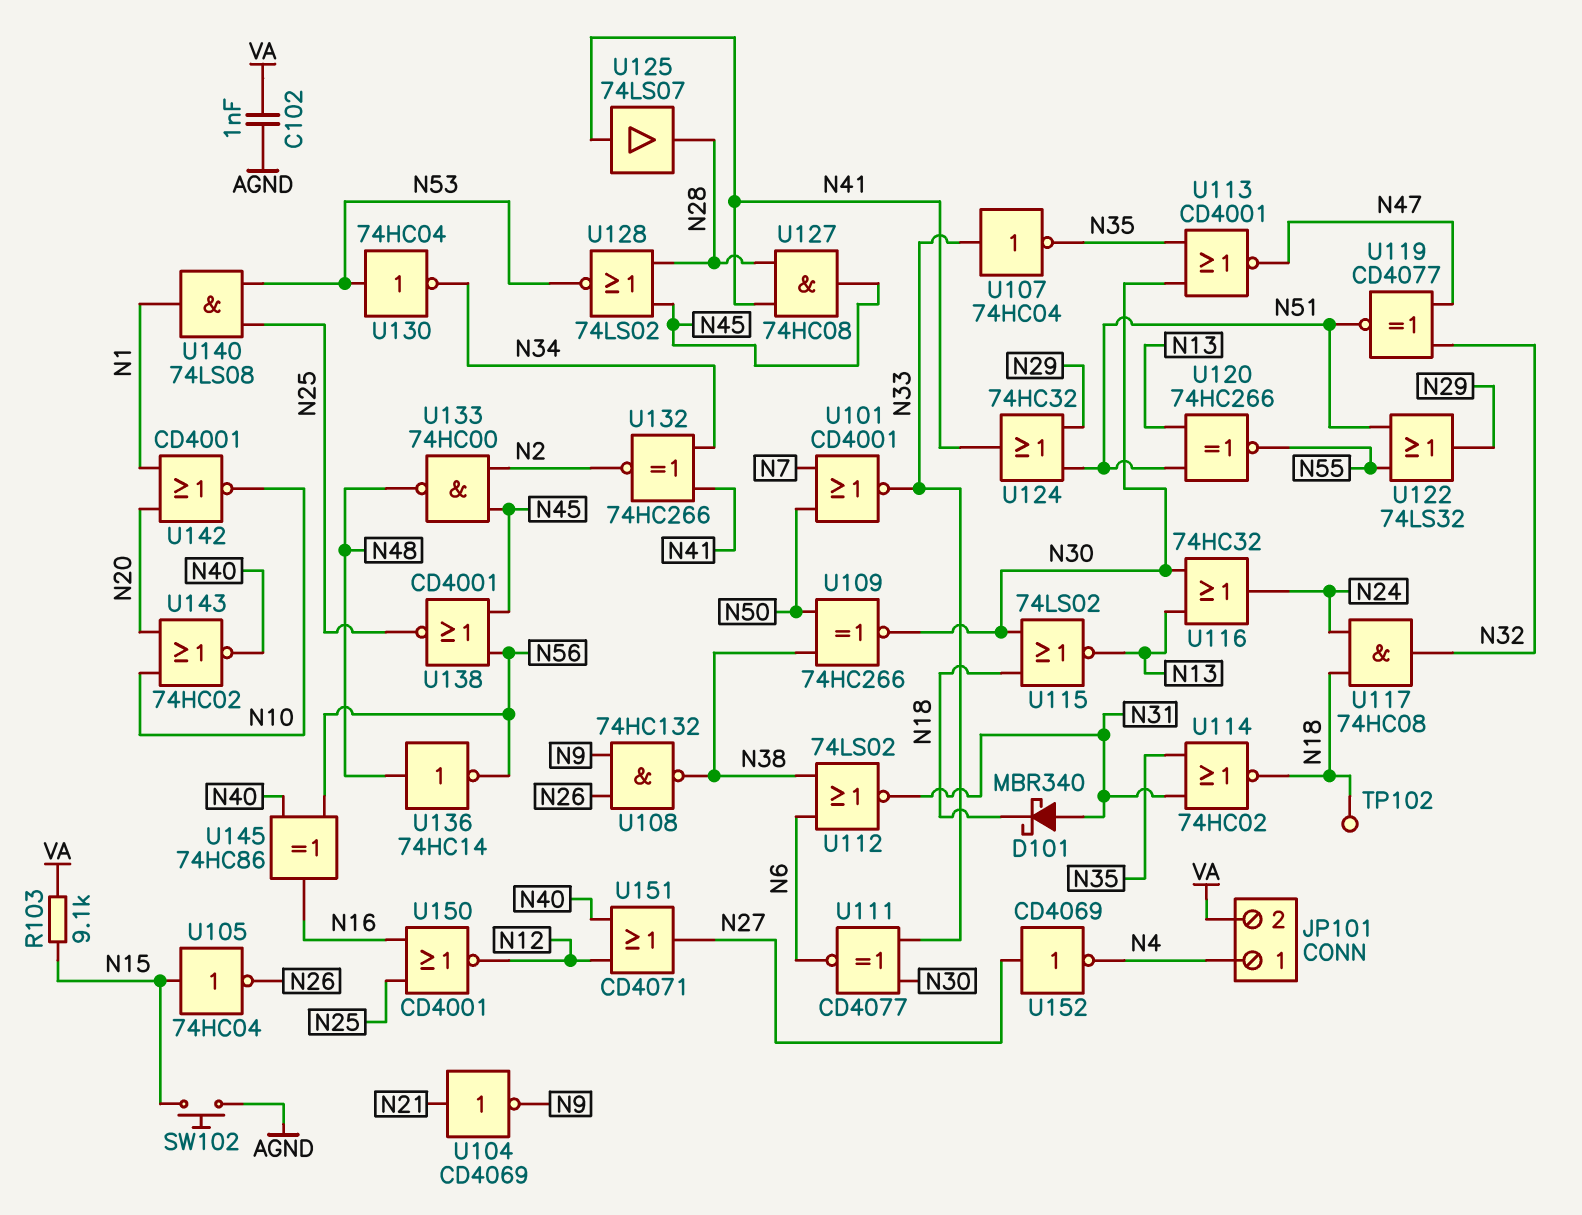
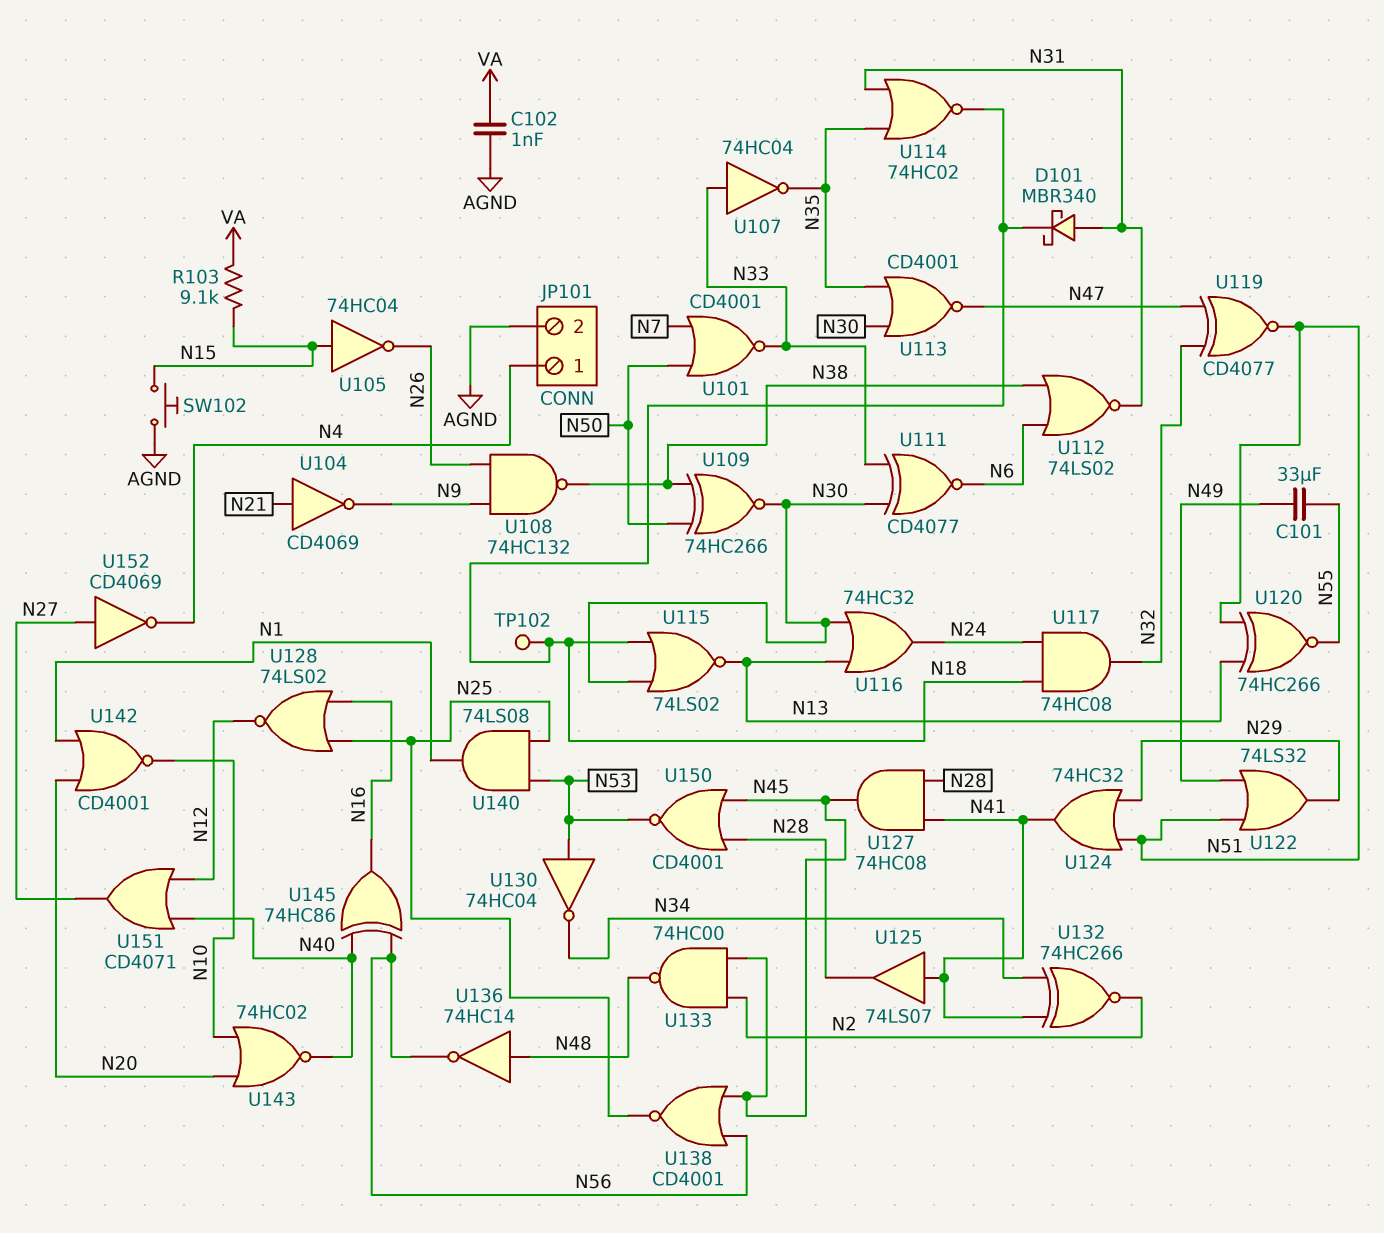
C101: none -> 33uF (N49, N55)
JP101 pin 2: VA -> AGND
U122: OR 74LS32 (in N51, in N55, out N29) -> OR 74LS32 (in N49, in N51, out N29)
U128: NOR 74LS02 (in N28, in N45, out N53) -> NOR 74LS02 (in N16, in N25, out N12)
U150: NOR CD4001 (in N16, in N25, out N12) -> NOR CD4001 (in N28, in N45, out N53)

